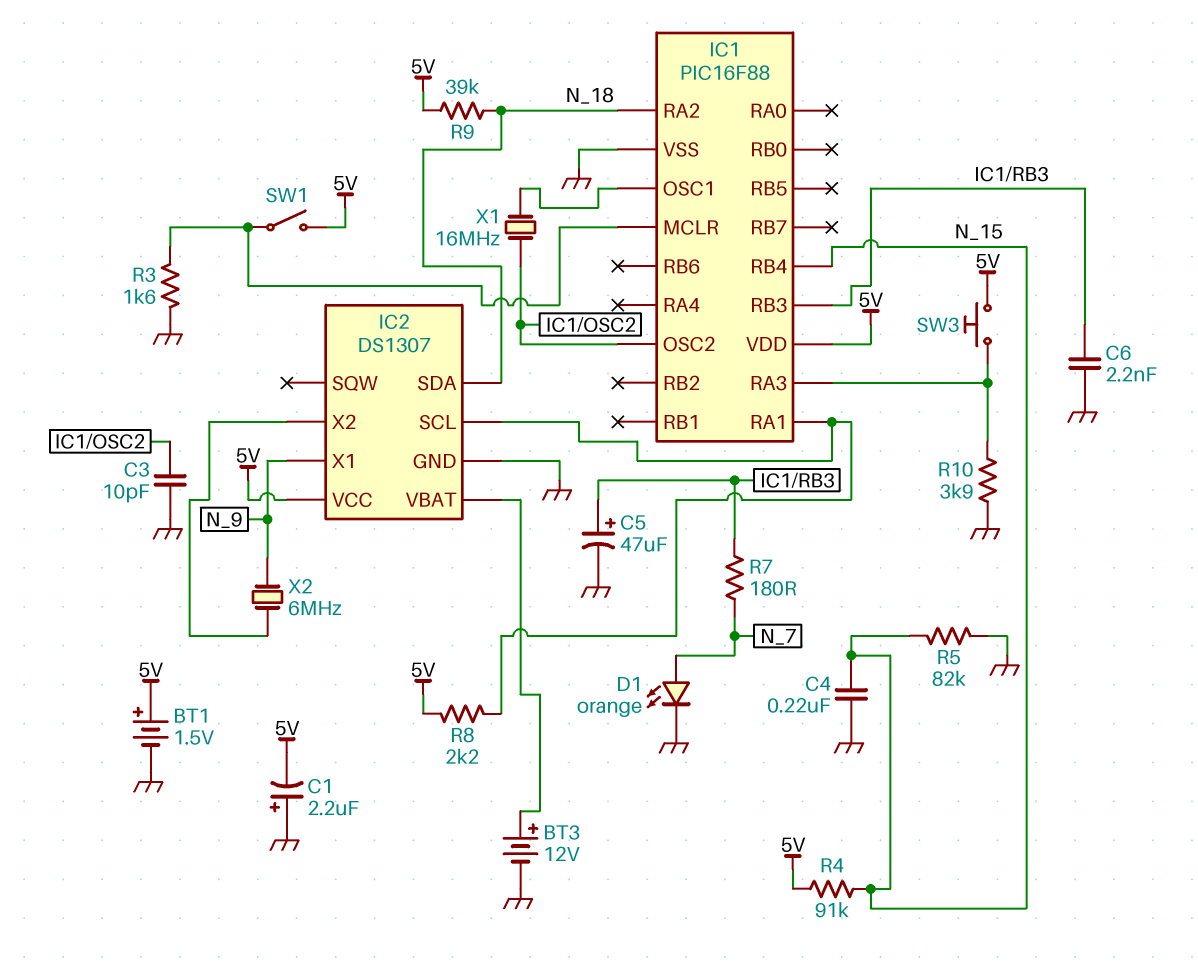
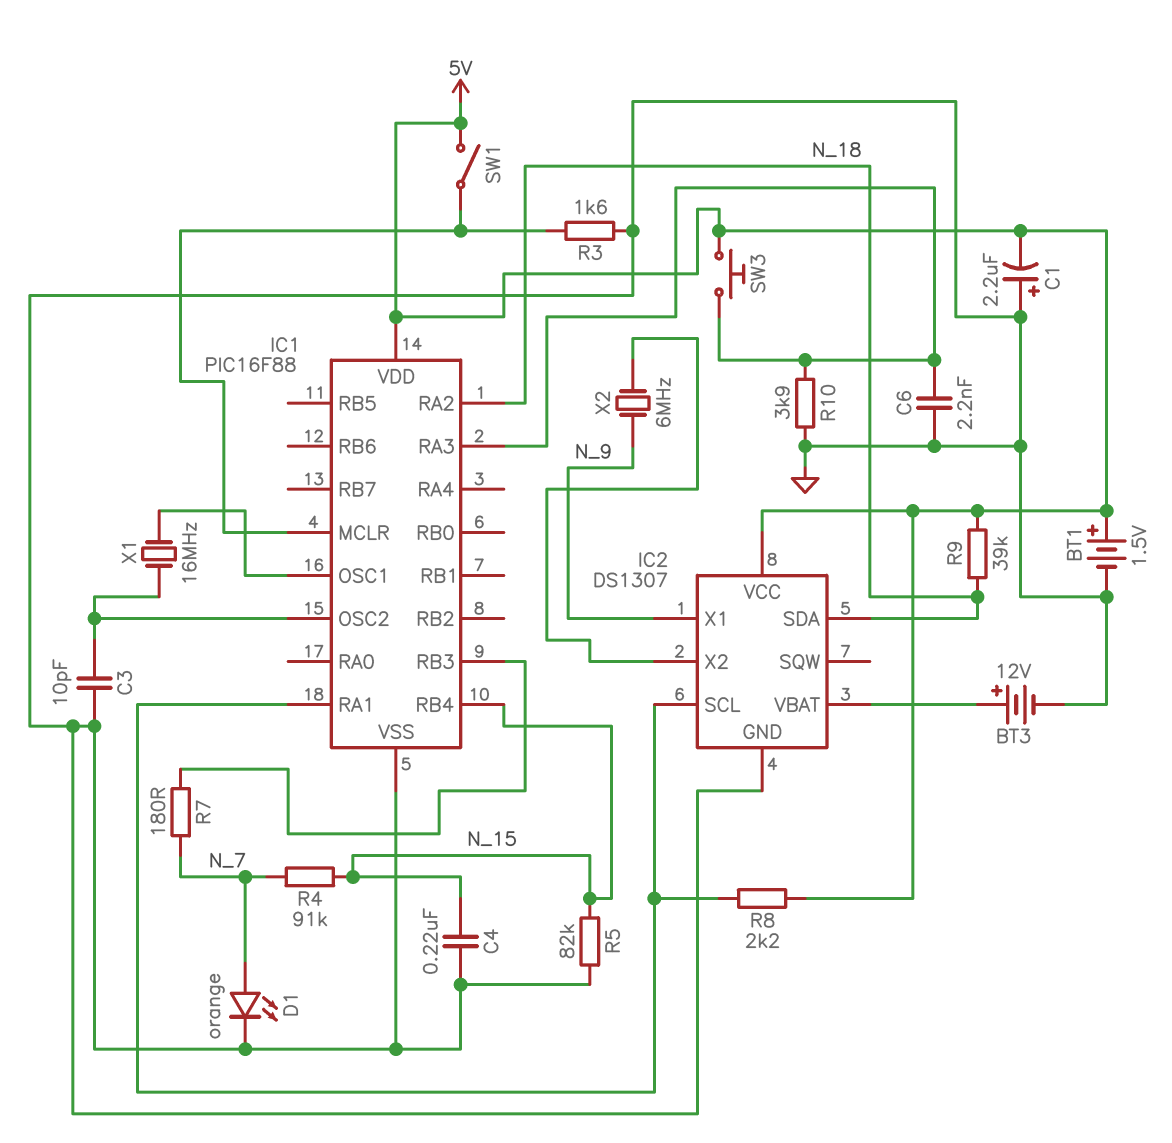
C5: 47uF (plus IC1/RB3, minus GND) -> none
C6: 2.2nF (GND, IC1/RB3) -> 2.2nF (GND, IC1/RA3)
R4: 91k (5V, N_15) -> 91k (N_7, N_15)

